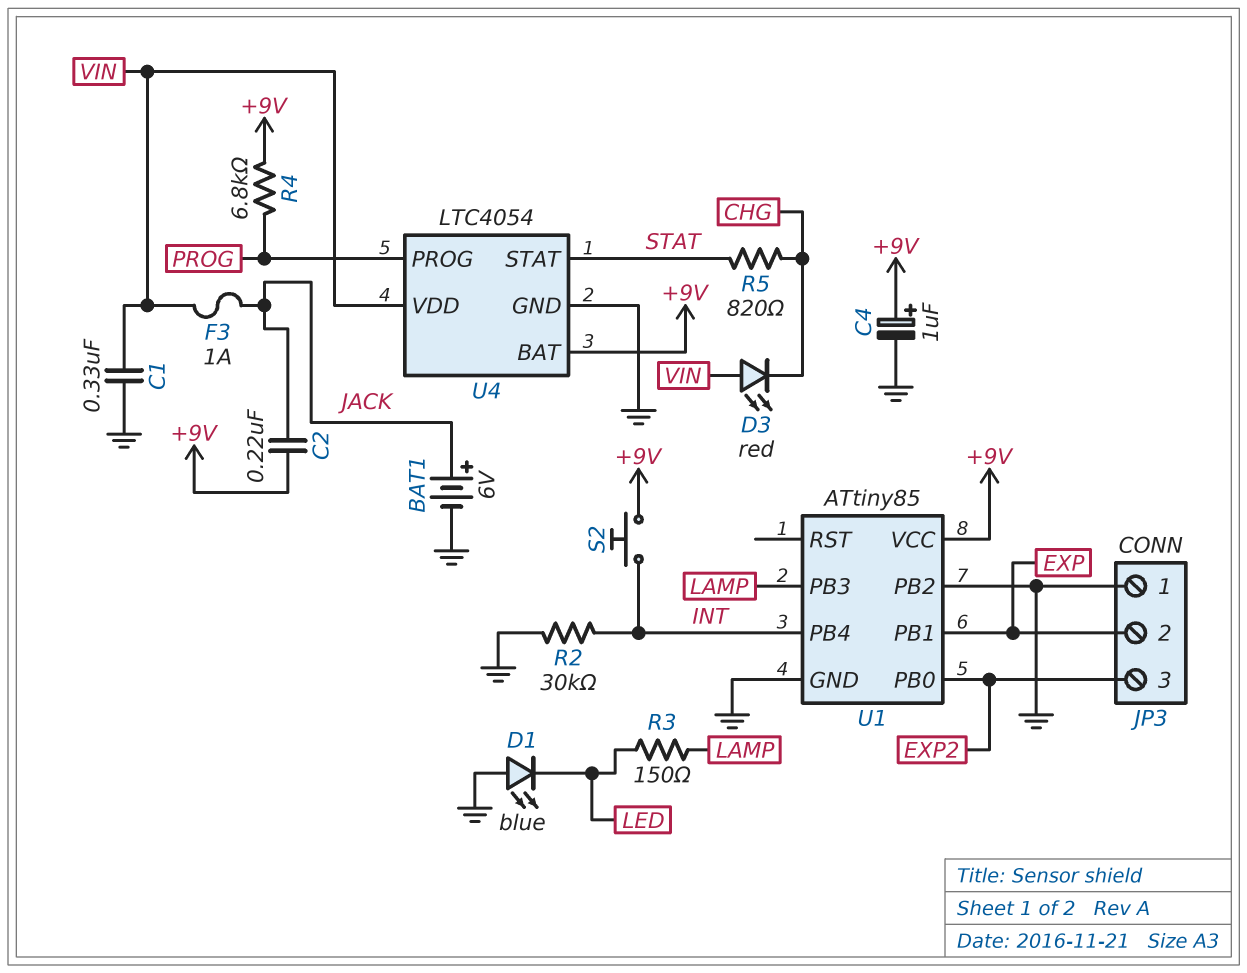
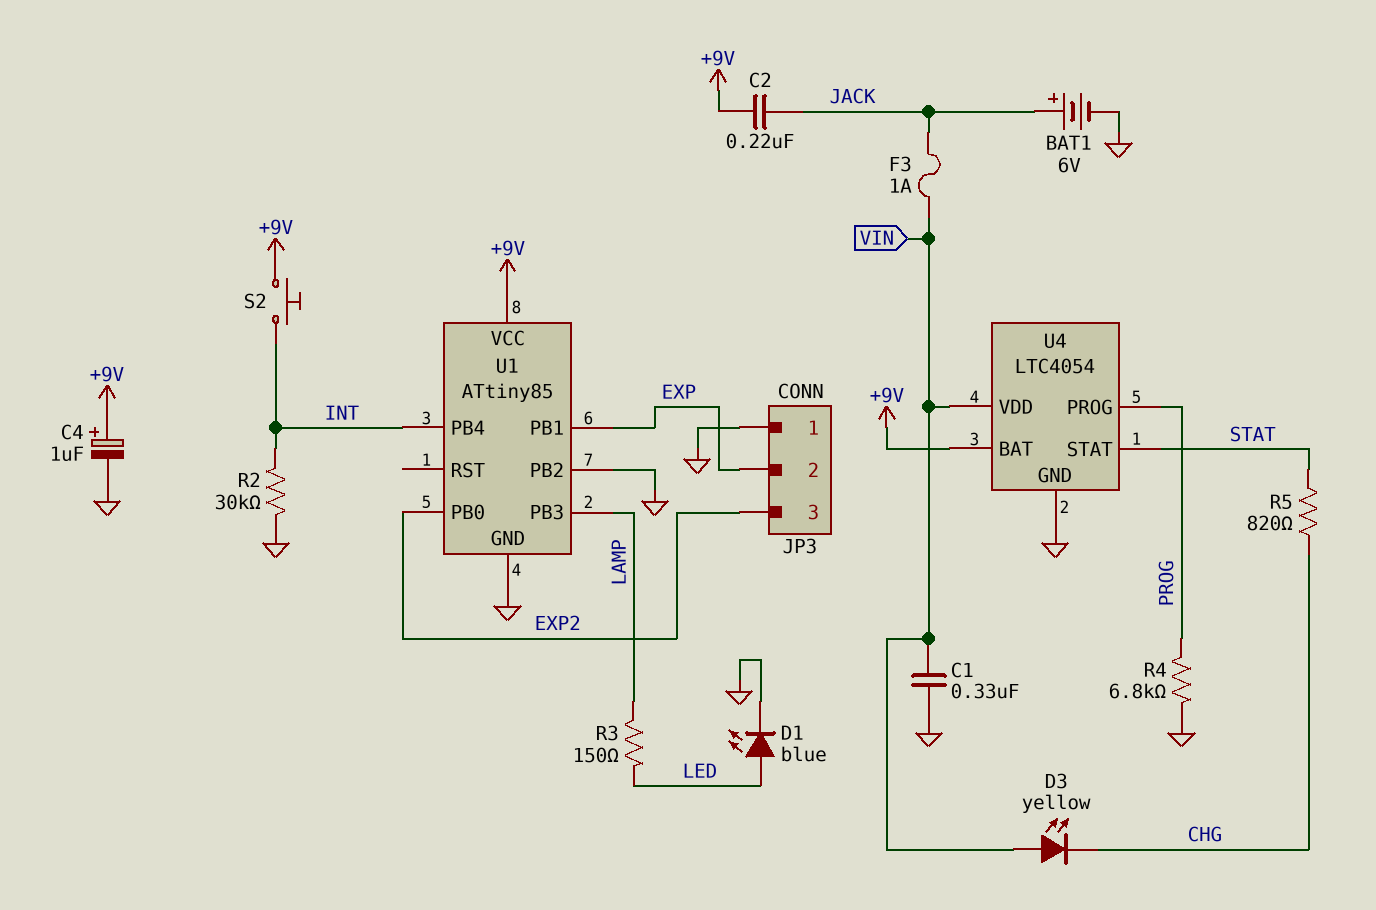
D1: LED blue (A GND, K LED) -> LED blue (A LED, K GND)
D3: LED red (A VIN, K CHG) -> LED yellow (A VIN, K CHG)
R4: 6.8k (+9V, PROG) -> 6.8k (GND, PROG)

